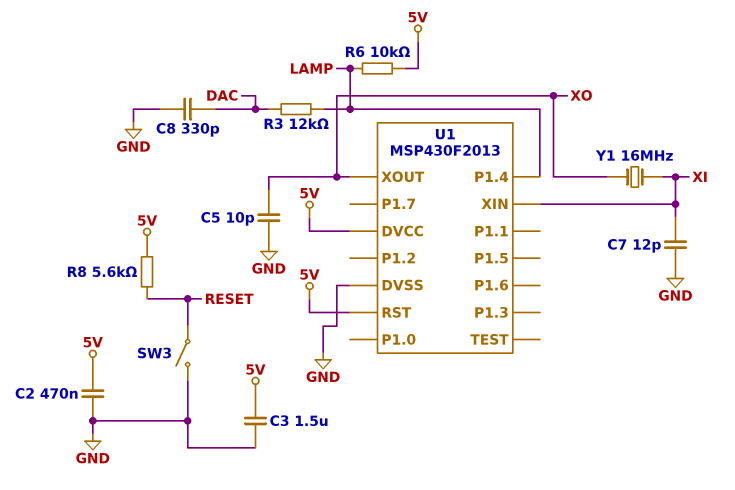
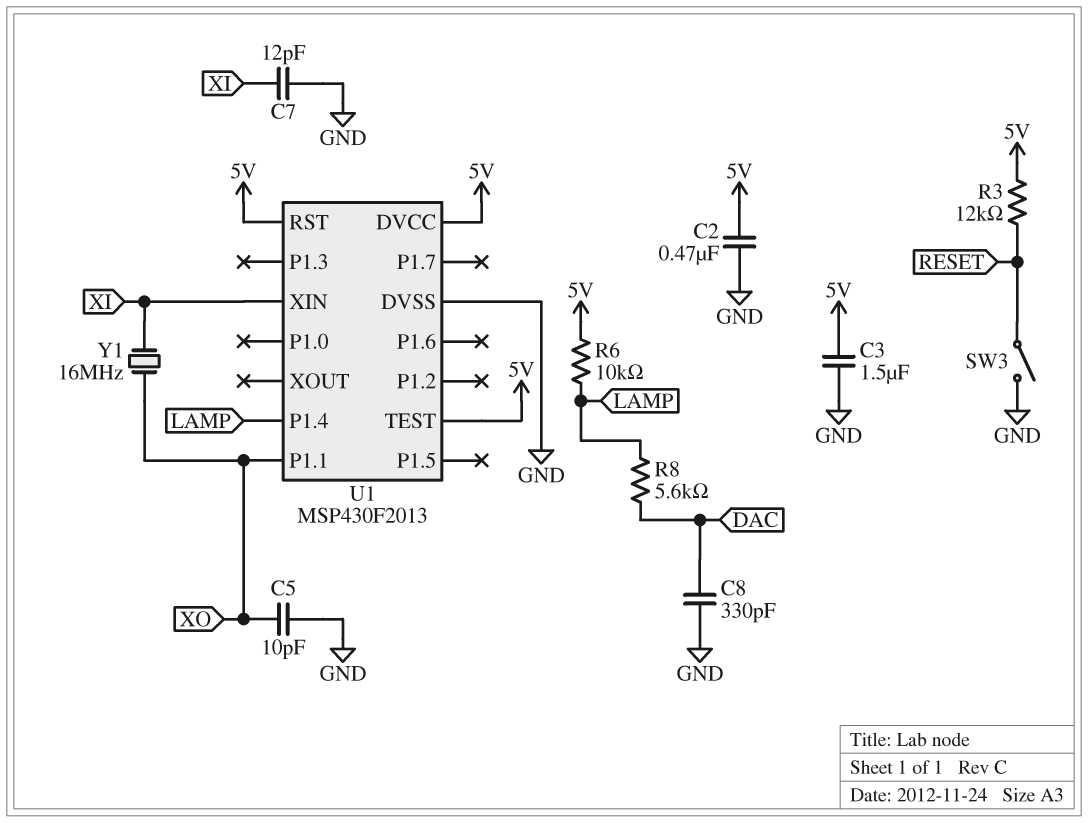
R3: 12k (DAC, LAMP) -> 12k (5V, RESET)
R8: 5.6k (5V, RESET) -> 5.6k (DAC, LAMP)
U1 pin P1.1: none -> XO
U1 pin TEST: none -> 5V
U1 pin XOUT: XO -> none

